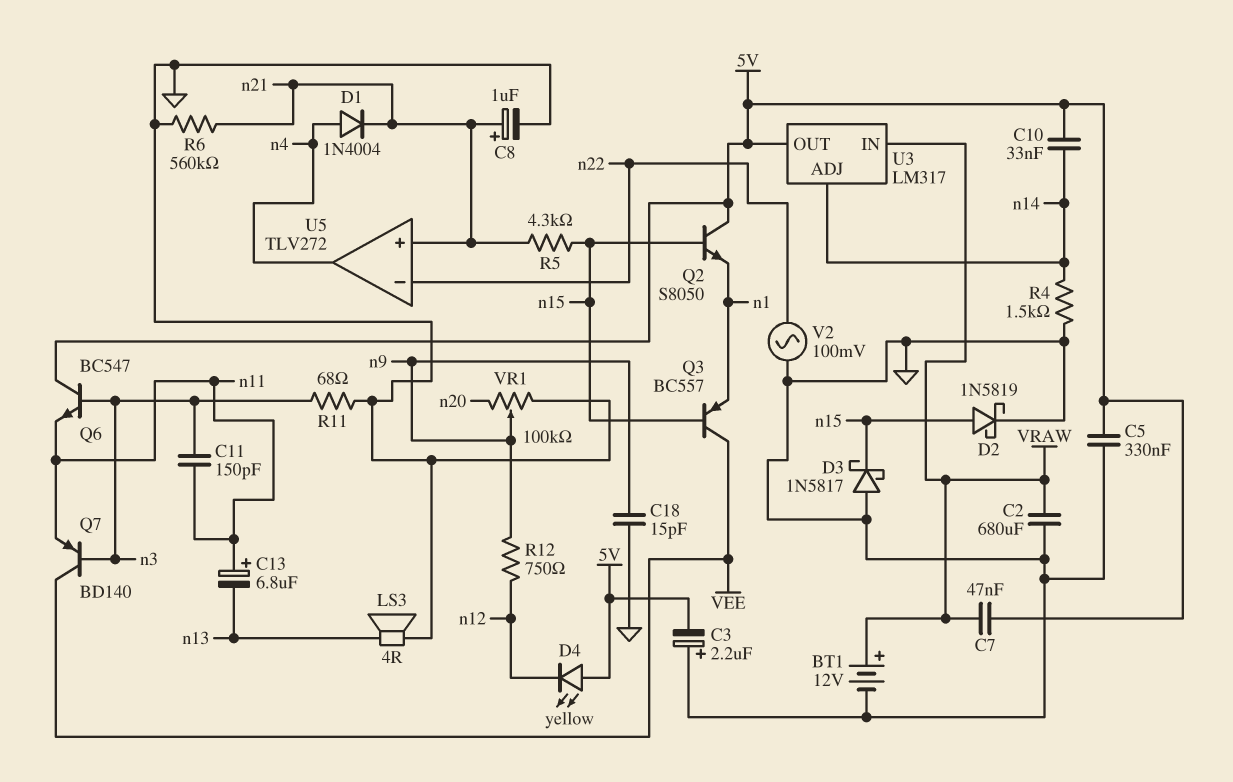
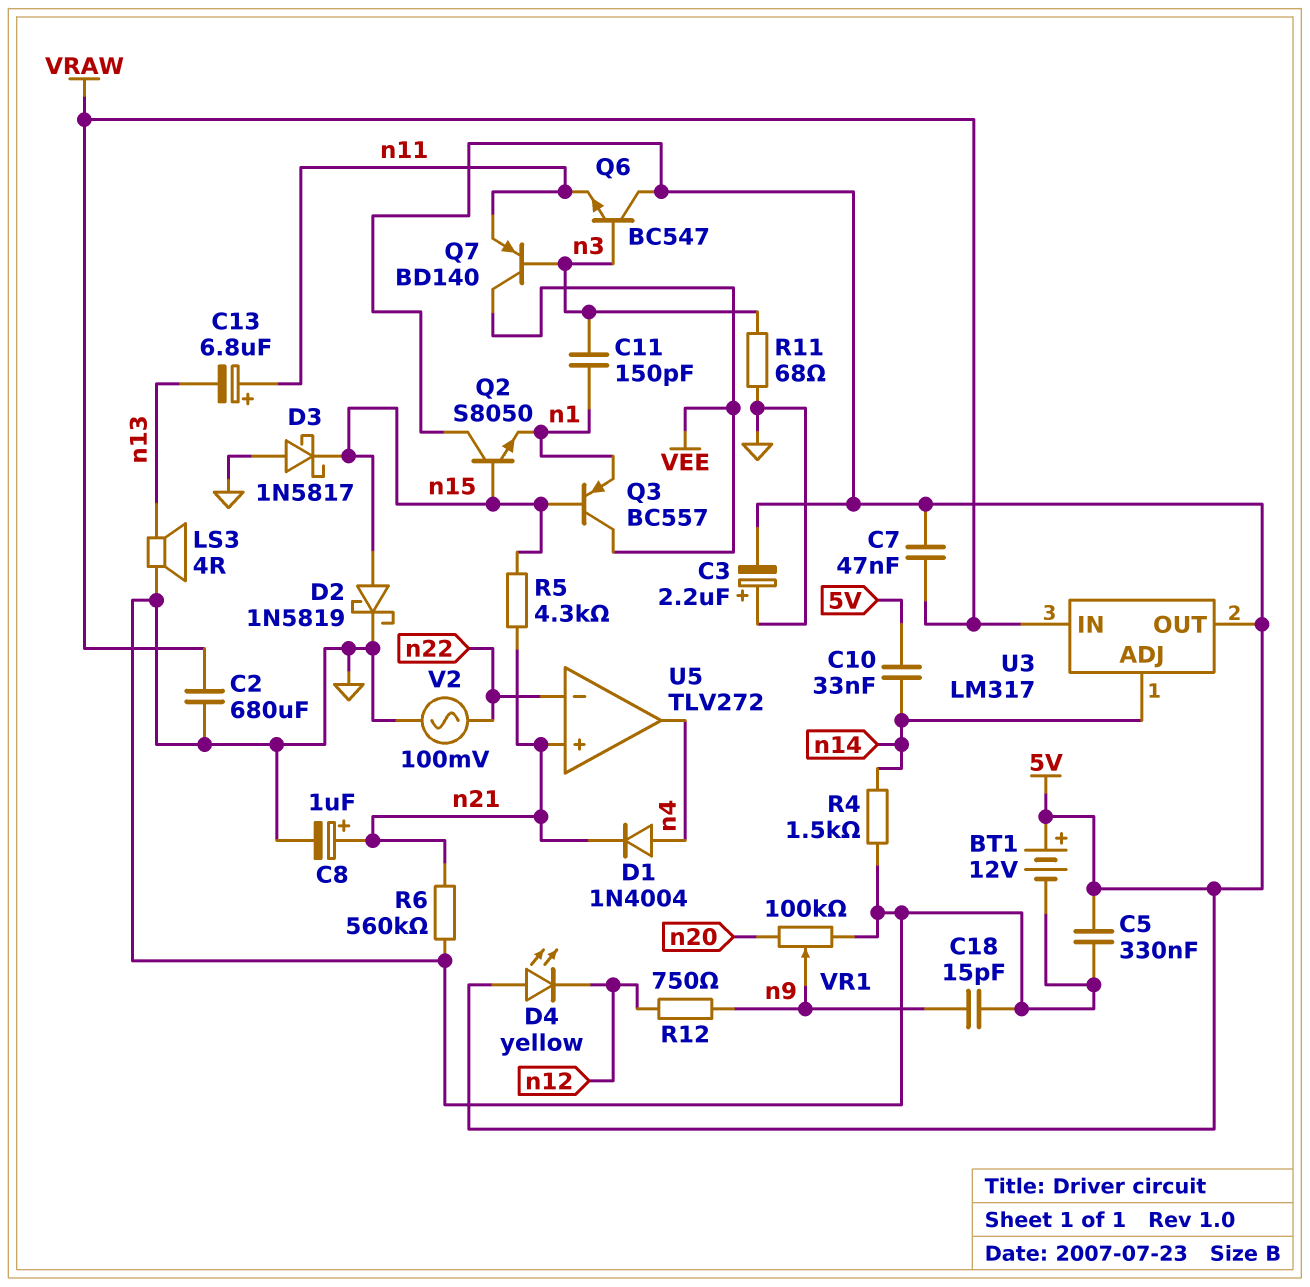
BT1: 12V (plus VRAW, minus GND) -> 12V (plus 5V, minus GND)
C11: 150pF (n3, n11) -> 150pF (n1, n3)

